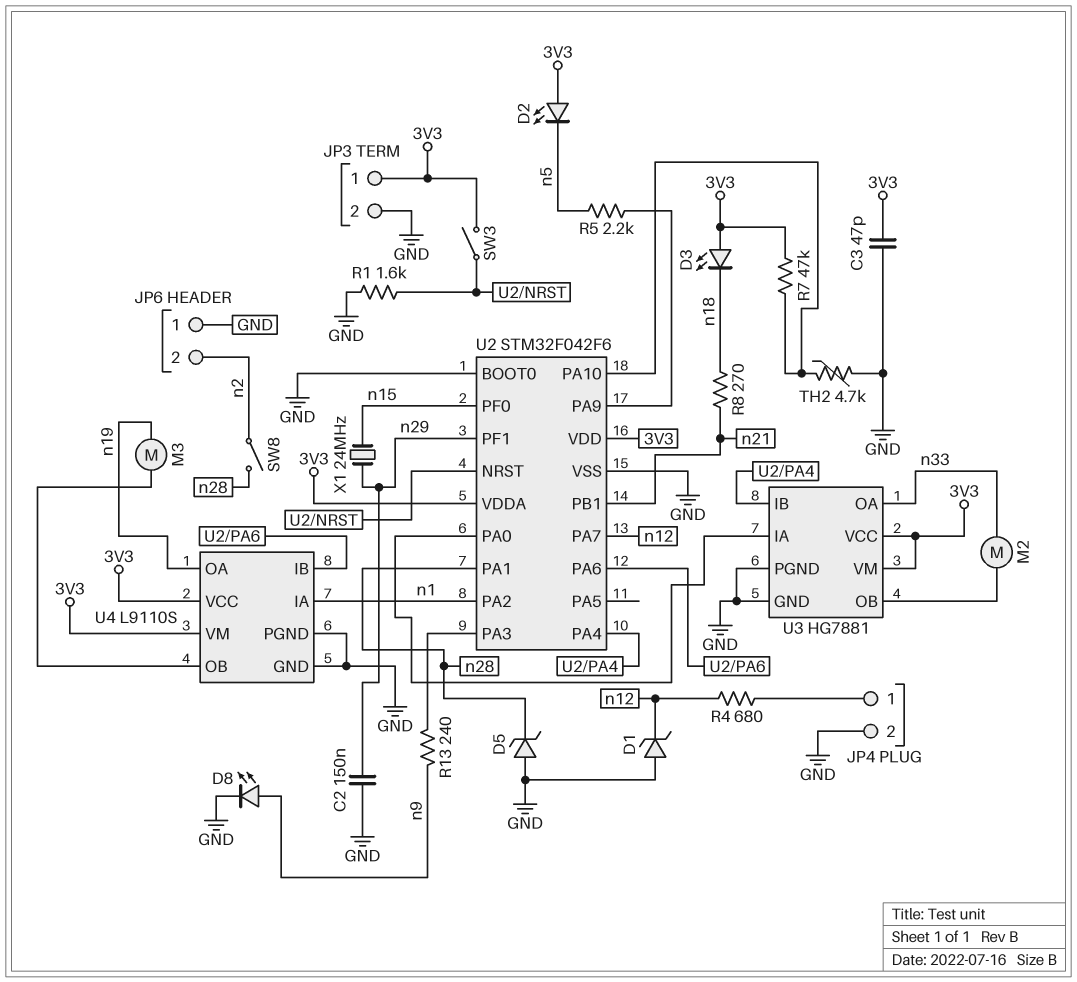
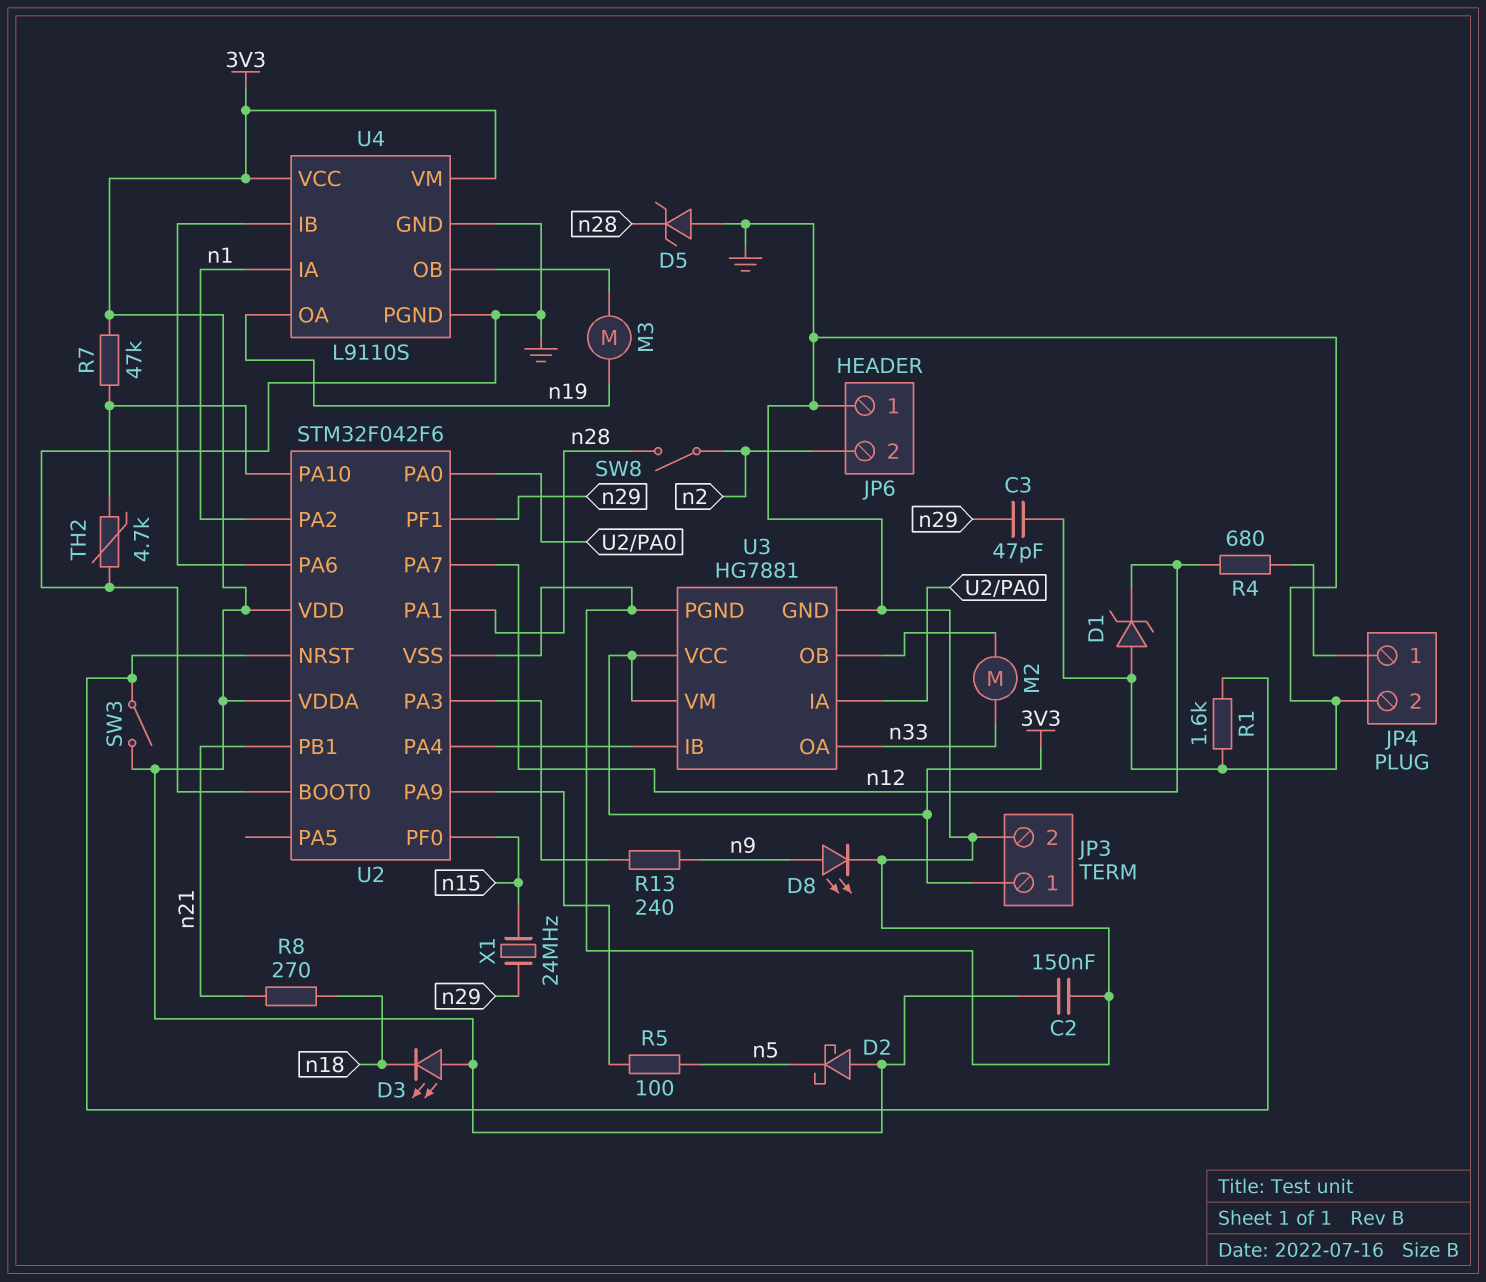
C2: 150nF (GND, n29) -> 150nF (3V3, GND)
C3: 47pF (3V3, GND) -> 47pF (GND, n29)
D2: LED (A 3V3, K n5) -> schottky (A 3V3, K n5)
R5: 2.2k (U2/PA9, n5) -> 100 (U2/PA9, n5)

